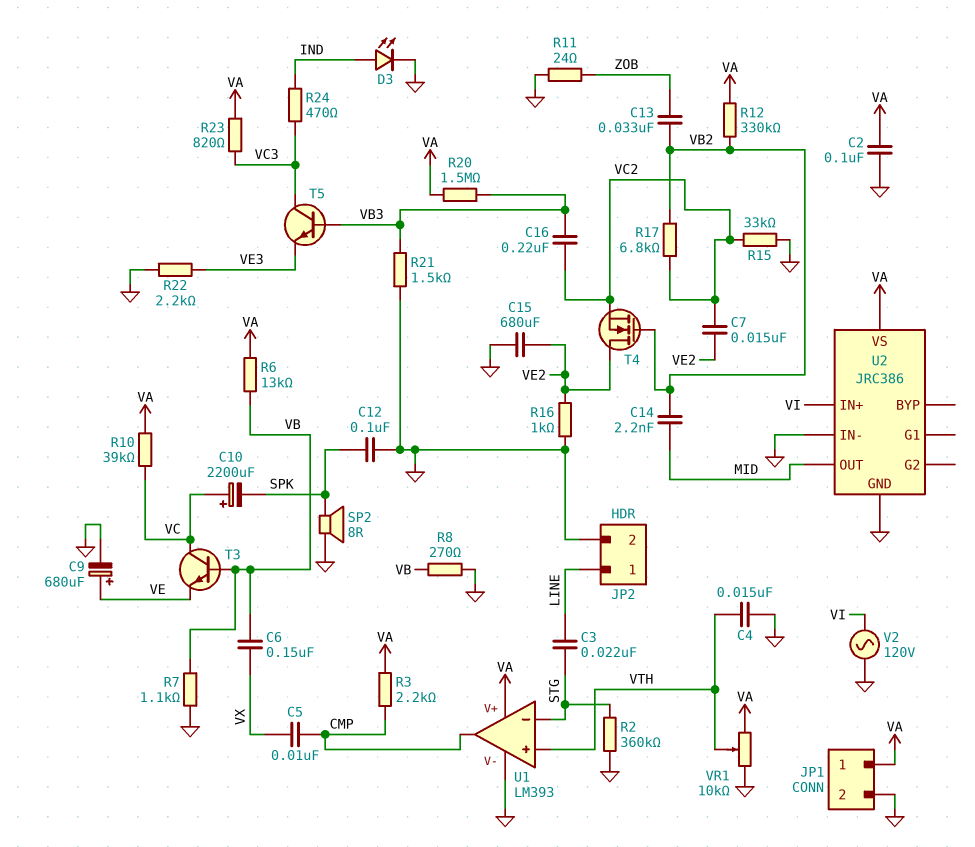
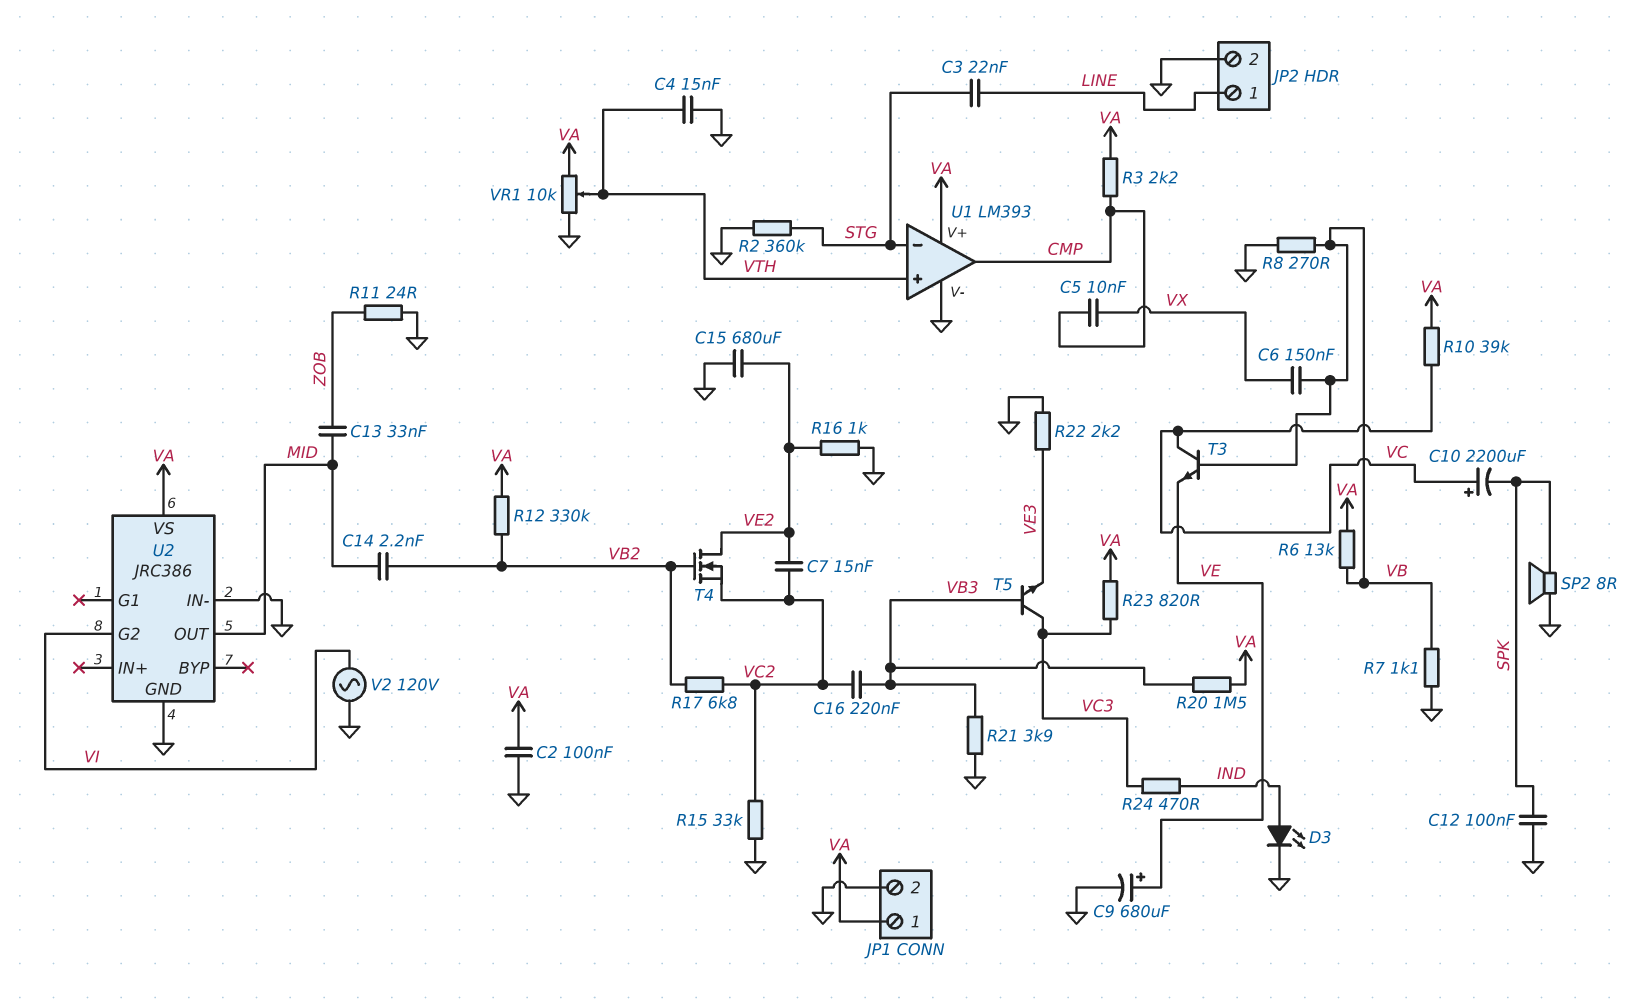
C13: 33nF (VB2, ZOB) -> 33nF (MID, ZOB)
R21: 1.5k (GND, VB3) -> 3.9k (GND, VB3)
U2 pin G2: none -> VI
U2 pin IN+: VI -> none

